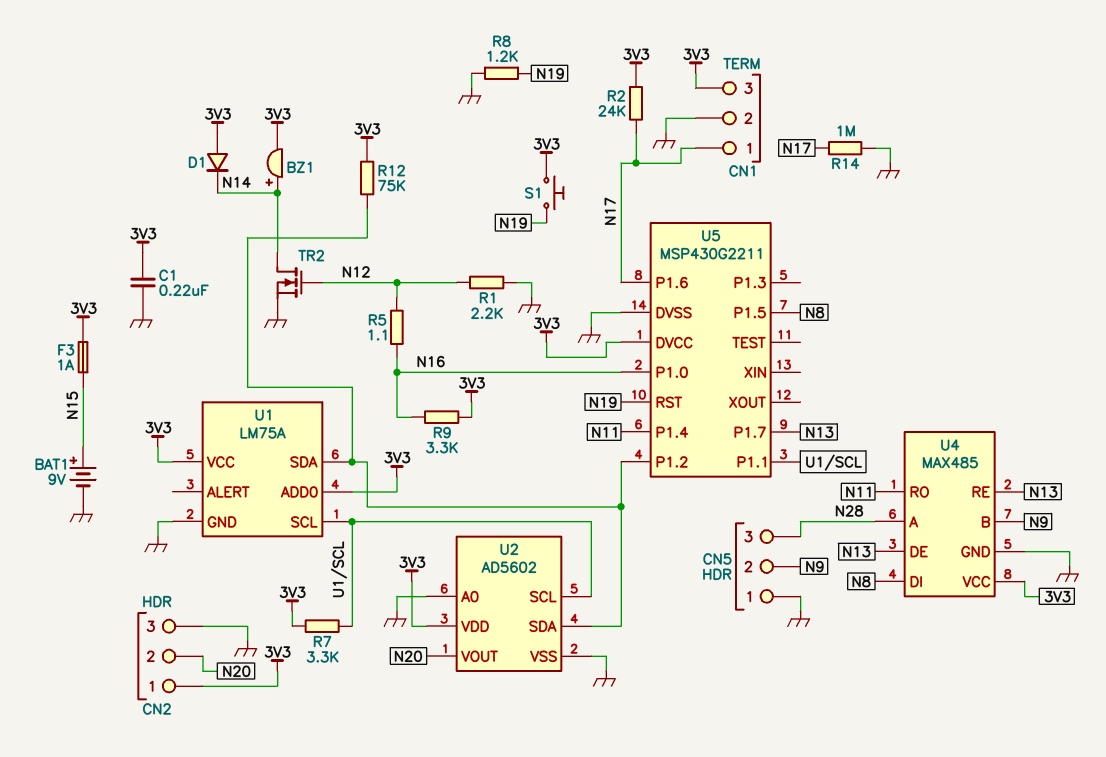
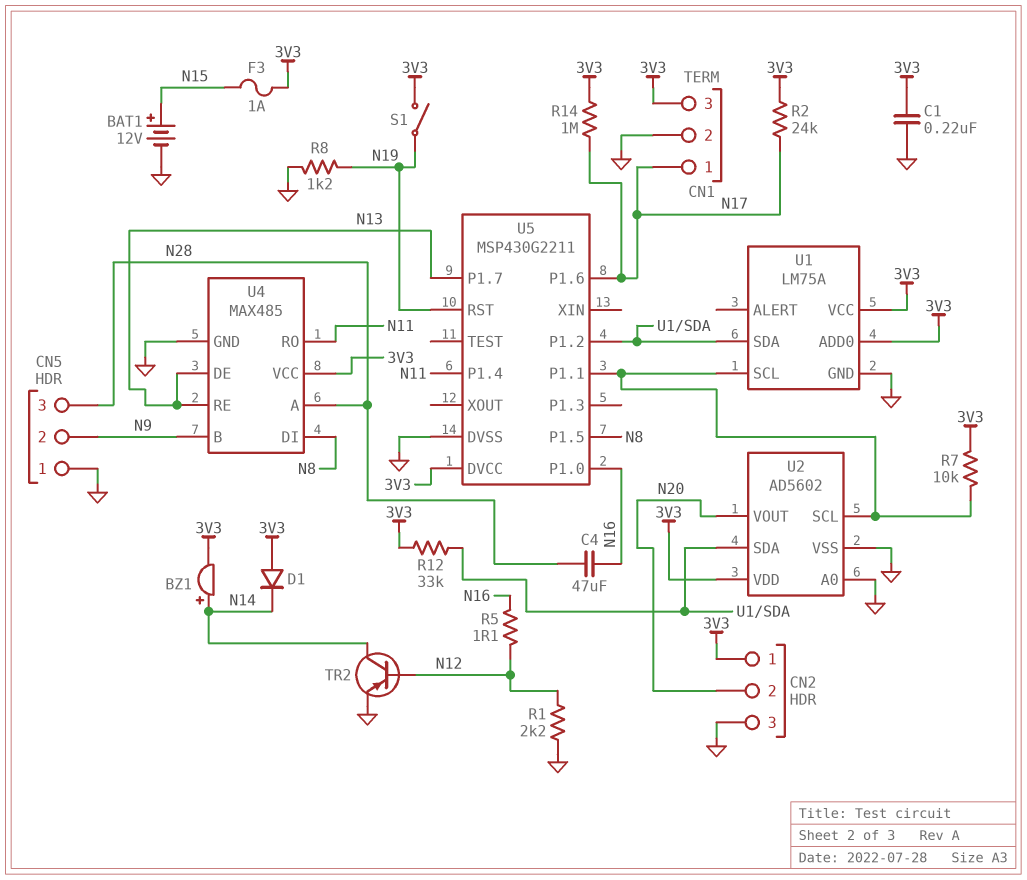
BAT1: 9V (plus N15, minus GND) -> 12V (plus N15, minus GND)
C4: none -> 47uF (N16, N28)
R7: 3.3k (3V3, U1/SCL) -> 10k (3V3, U1/SCL)
R9: 3.3k (3V3, N16) -> none
R12: 75k (3V3, U1/SDA) -> 33k (3V3, U1/SDA)
R14: 1M (GND, N17) -> 1M (3V3, N17)
S1: button (3V3, N19) -> switch (3V3, N19)
TR2: NMOS (G N12, D N14, S GND) -> PNP (B N12, C N14, E GND)

